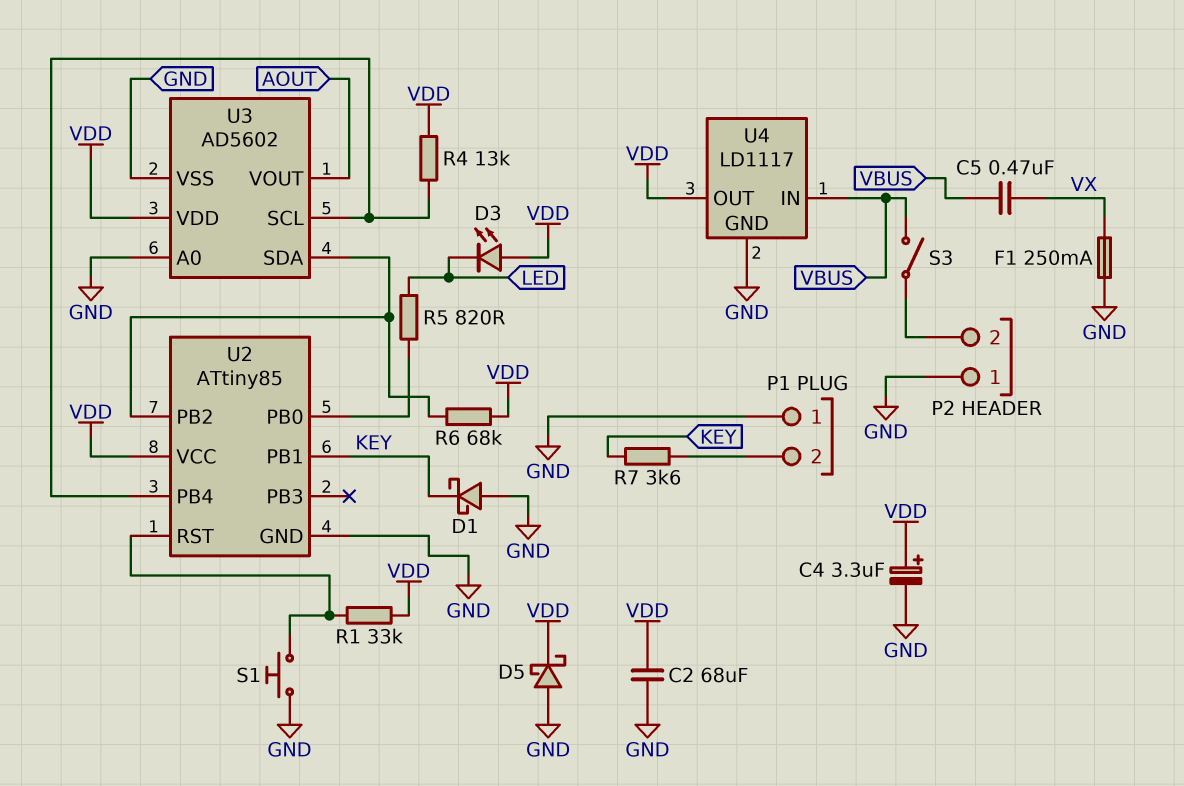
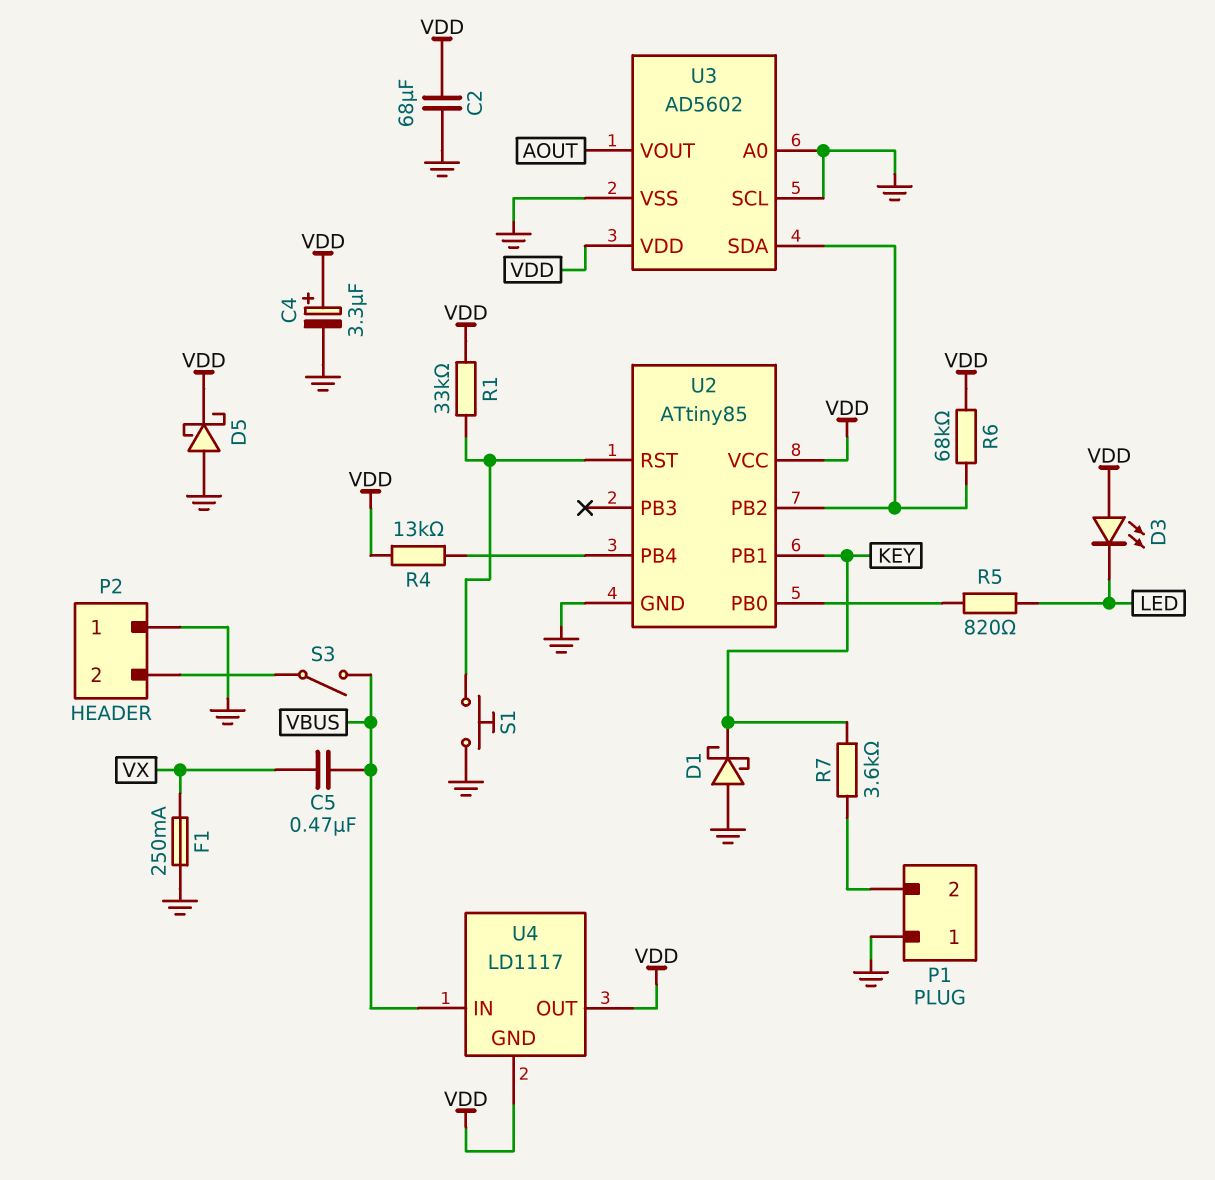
U3 pin SCL: U2/PB4 -> GND
U4 pin GND: GND -> VDD

